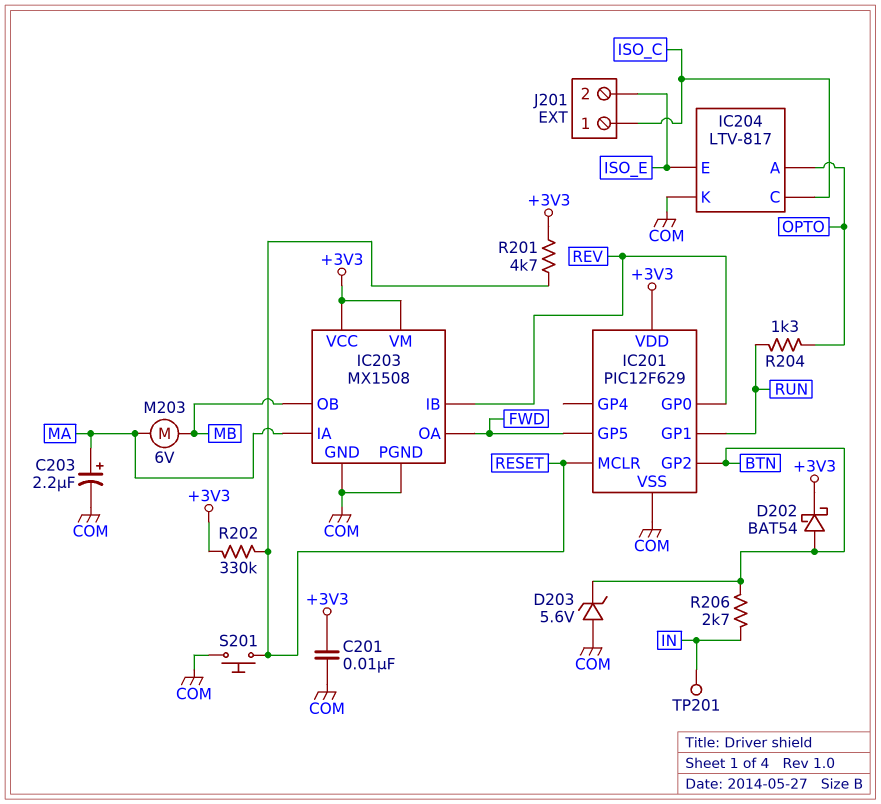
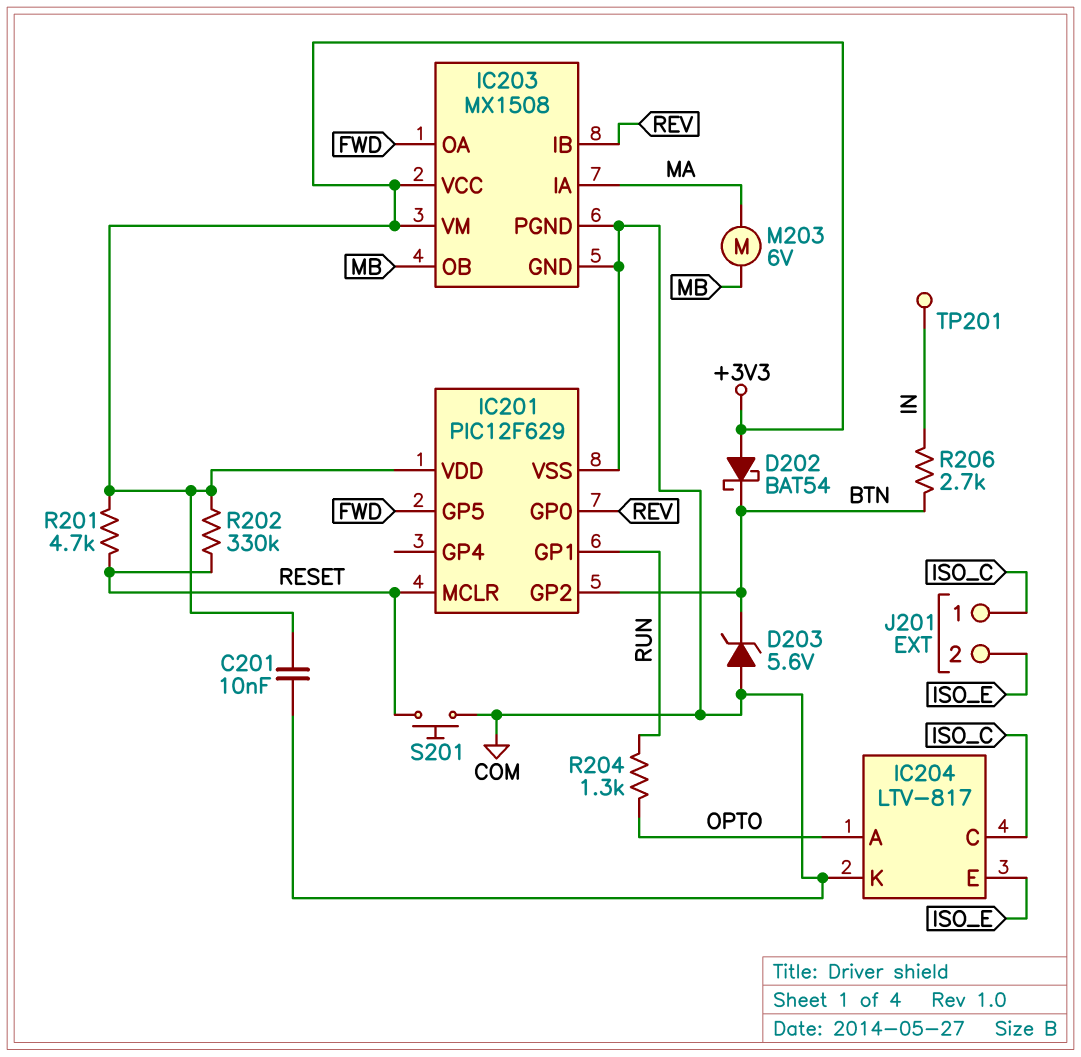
C203: 2.2uF (plus MA, minus COM) -> none
D202: schottky BAT54 (A BTN, K +3V3) -> schottky BAT54 (A +3V3, K BTN)

